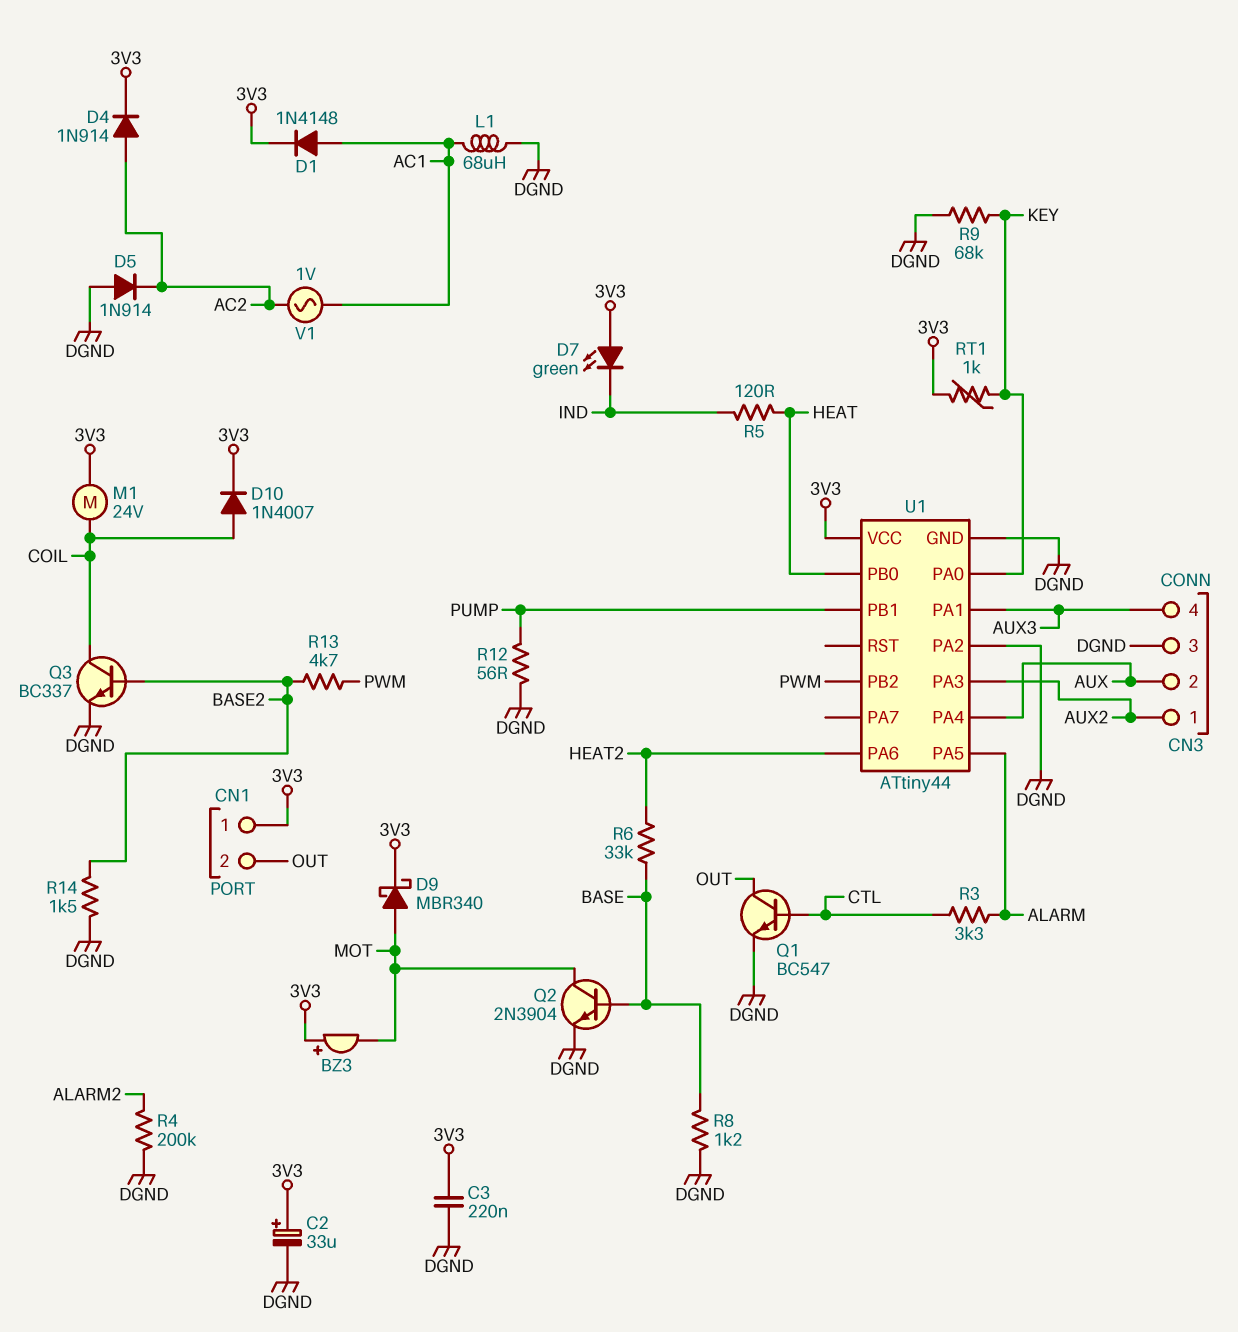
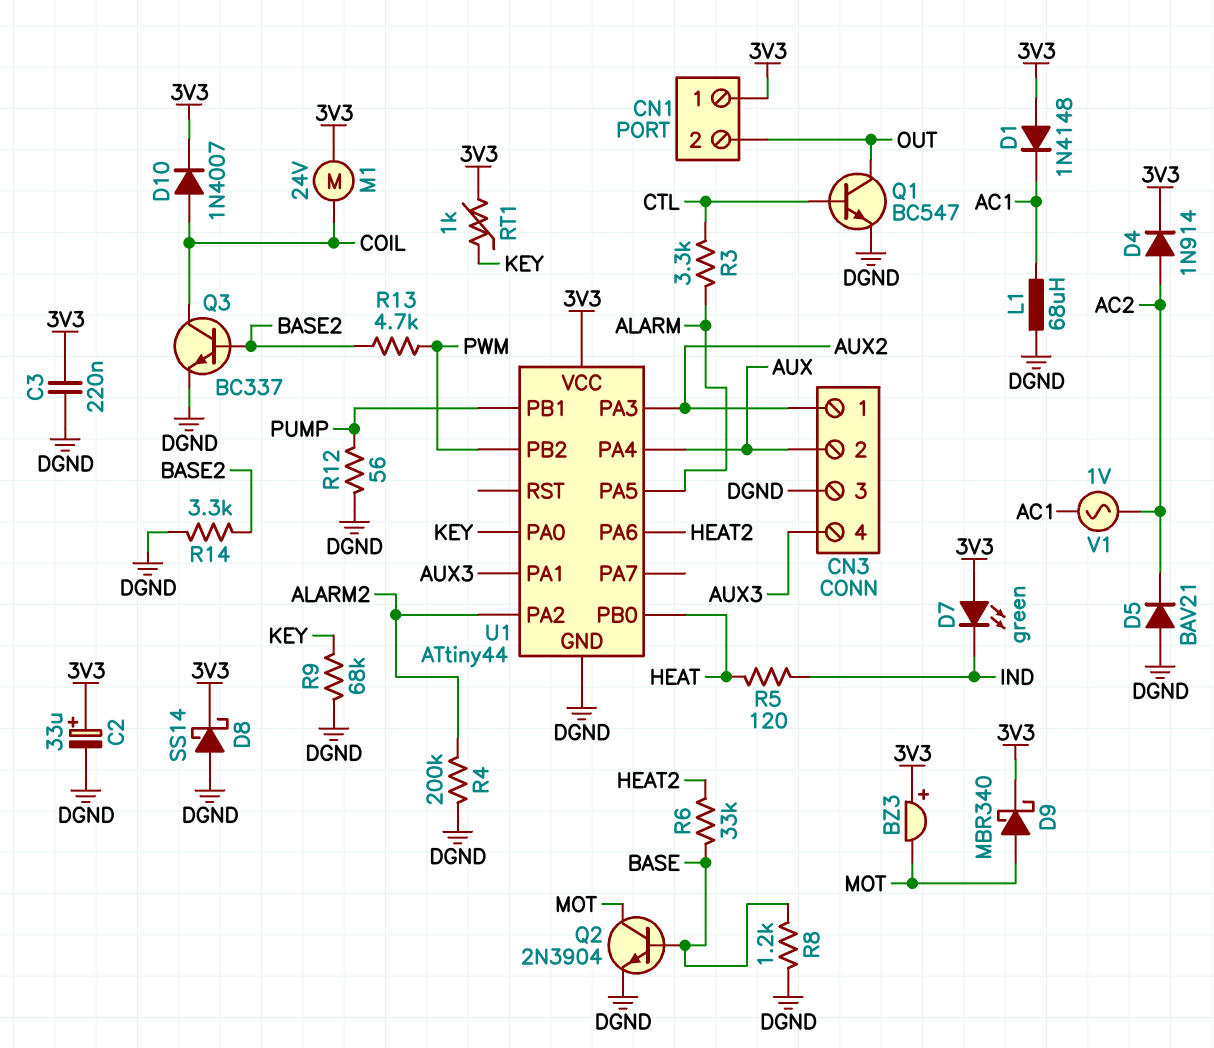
D1: diode 1N4148 (A AC1, K 3V3) -> diode 1N4148 (A 3V3, K AC1)
D5: diode 1N914 (A DGND, K AC2) -> diode BAV21 (A DGND, K AC2)
D8: none -> schottky SS14 (A DGND, K 3V3)
R14: 1.5k (BASE2, DGND) -> 3.3k (BASE2, DGND)
U1 pin PA2: DGND -> ALARM2

